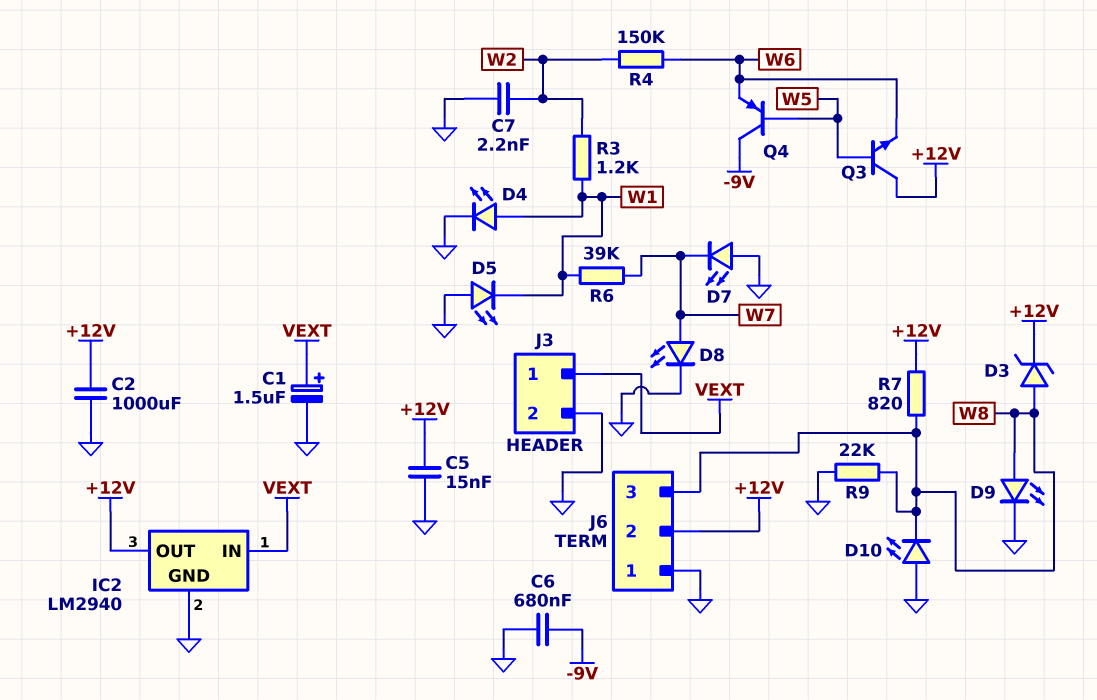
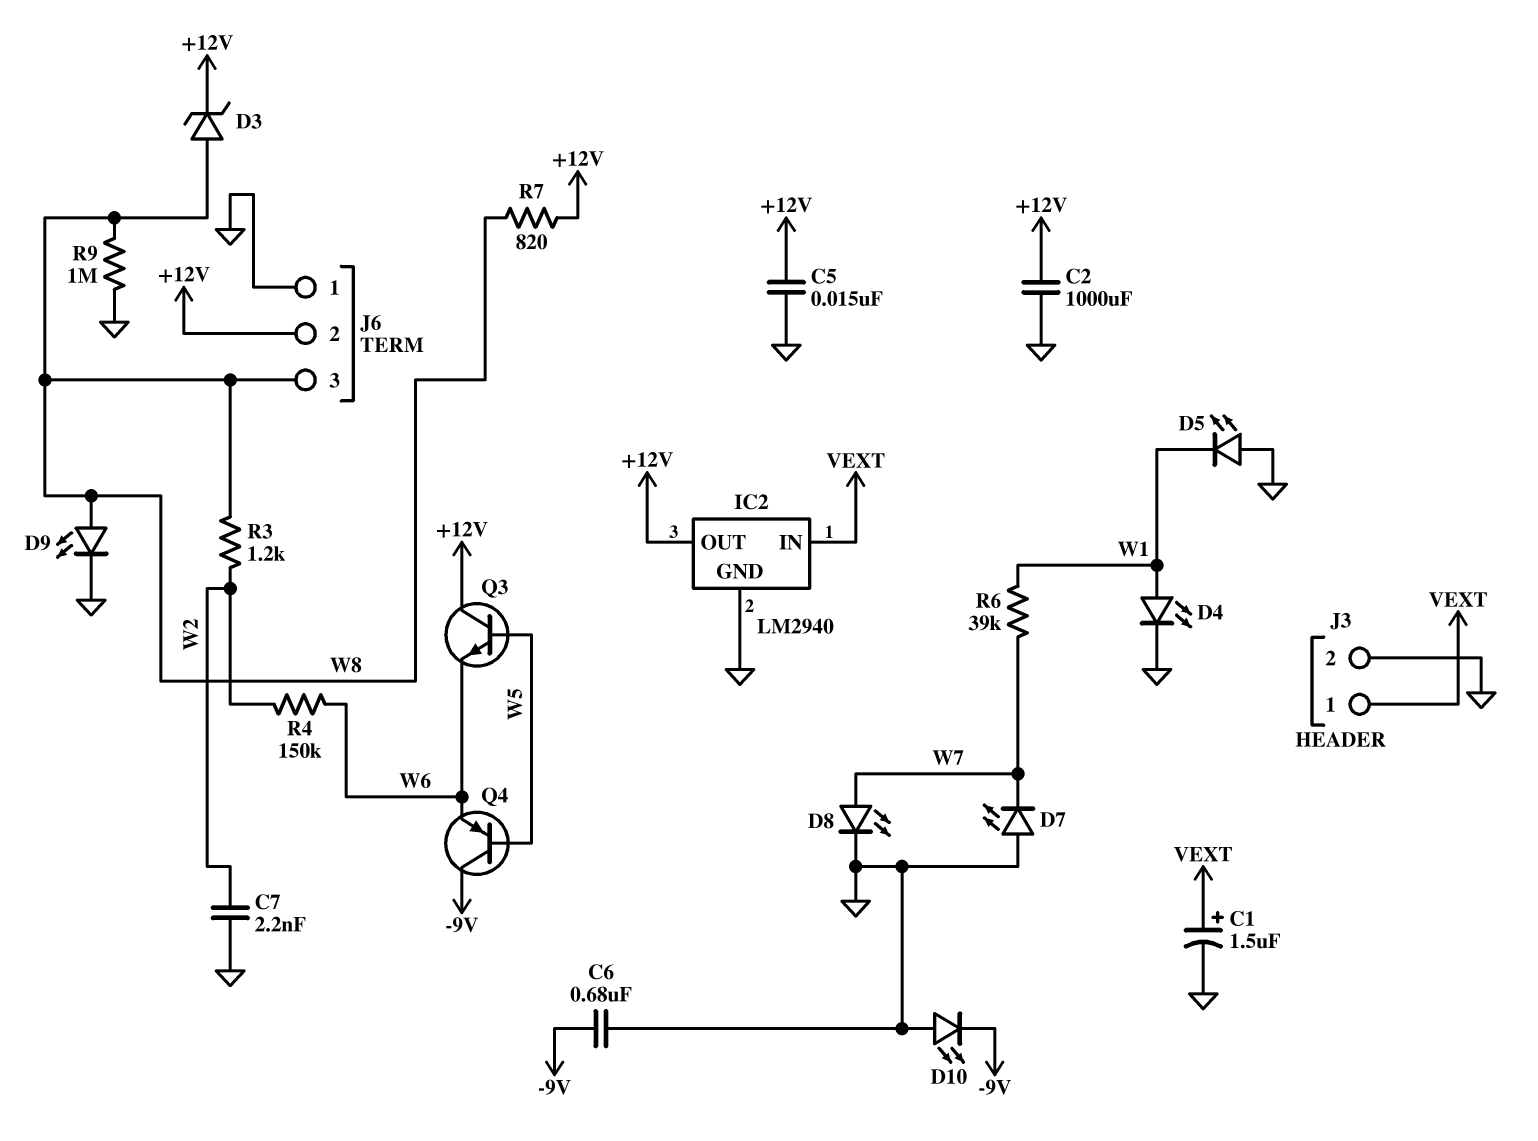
D10: LED (A GND, K W8) -> LED (A GND, K -9V)
R3: 1.2k (W1, W2) -> 1.2k (W2, W8)
R9: 22k (GND, W8) -> 1M (GND, W8)

